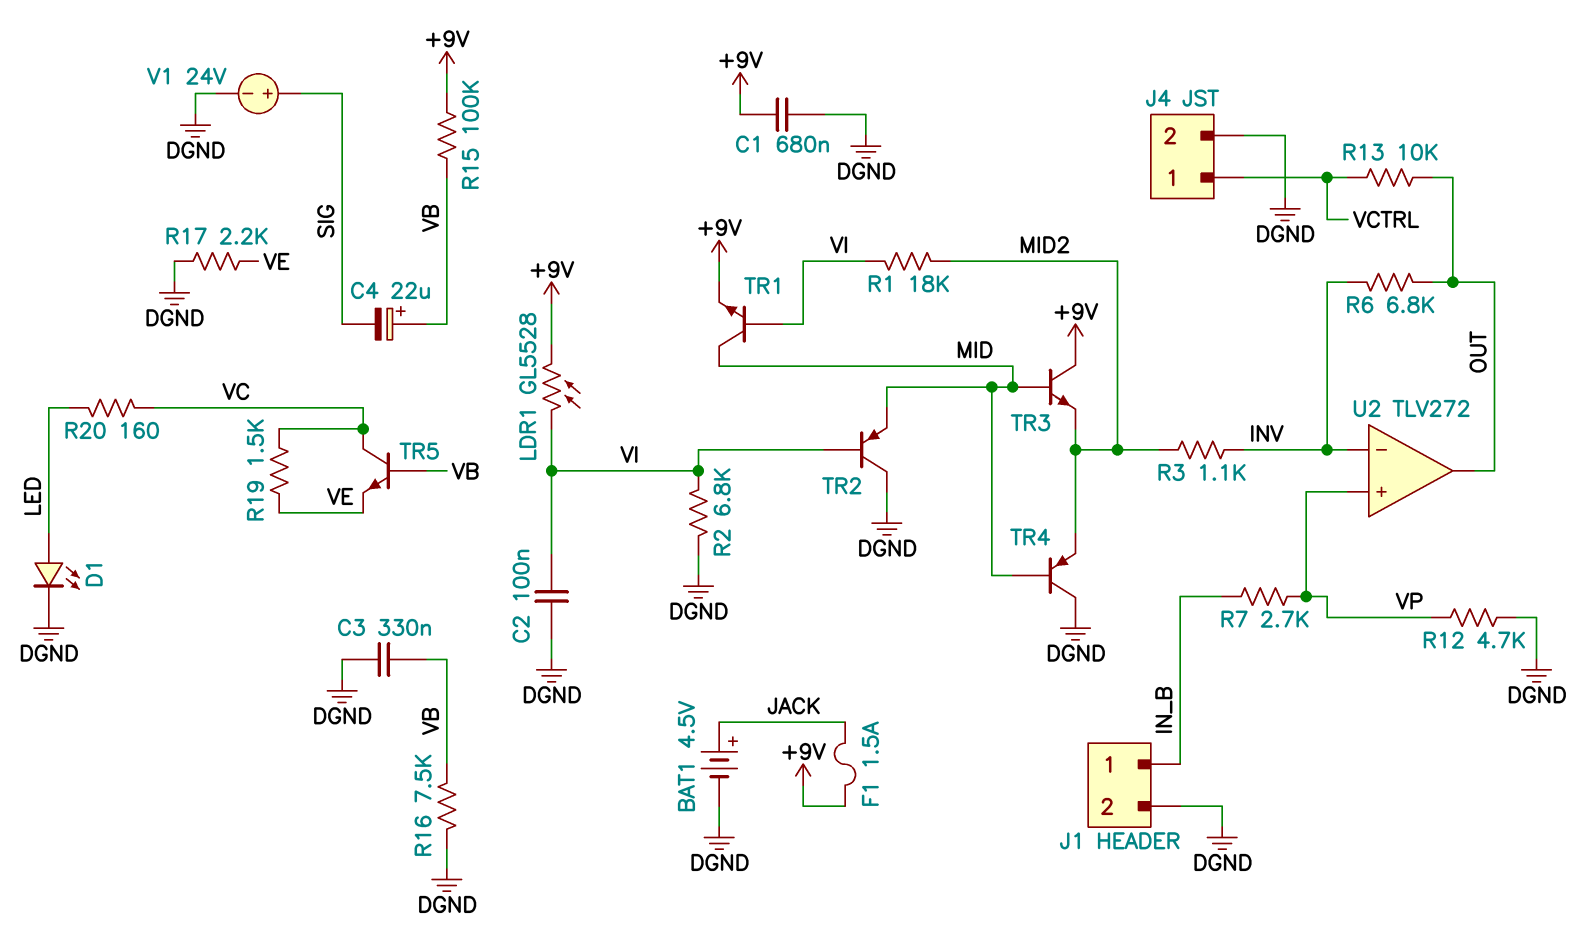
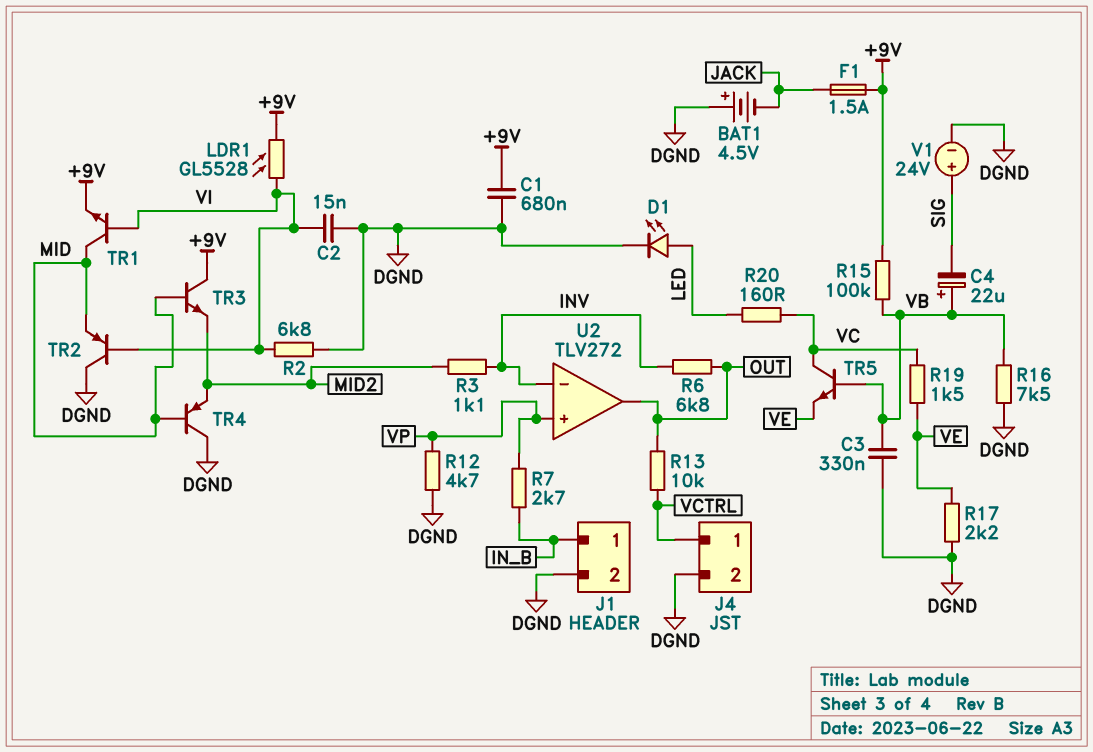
BAT1: 4.5V (plus JACK, minus DGND) -> 4.5V (plus DGND, minus JACK)
C2: 100nF (DGND, VI) -> 15nF (DGND, VI)
R1: 18k (MID2, VI) -> none

